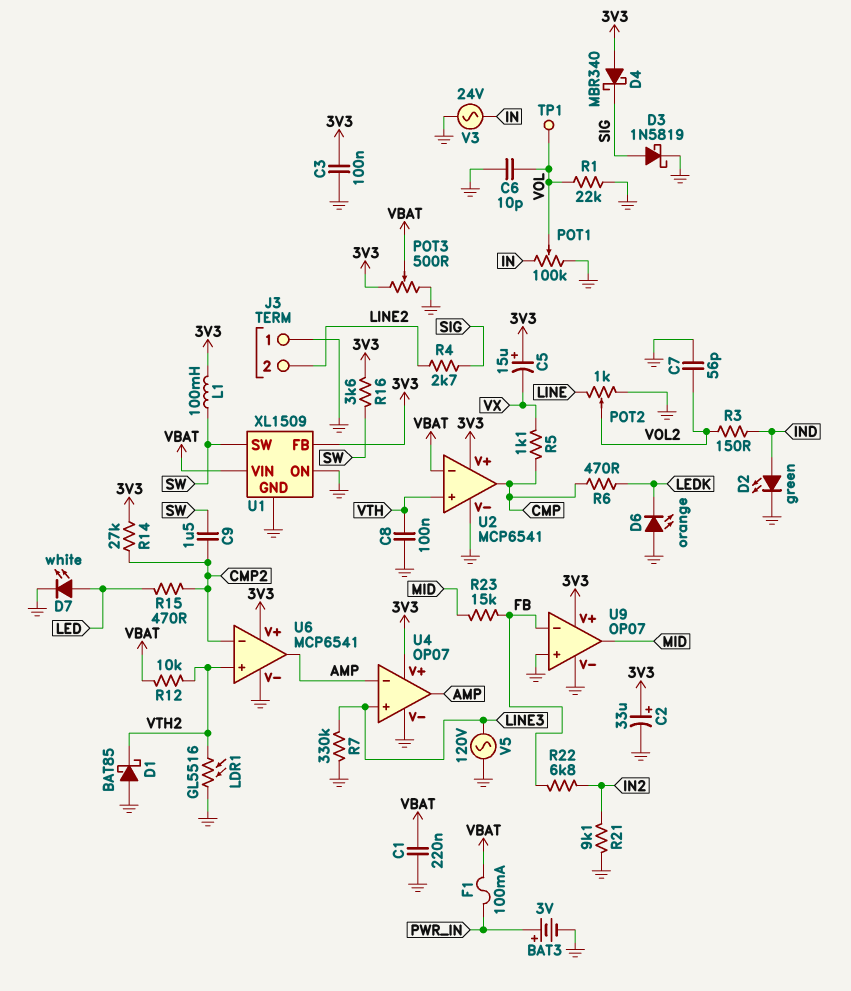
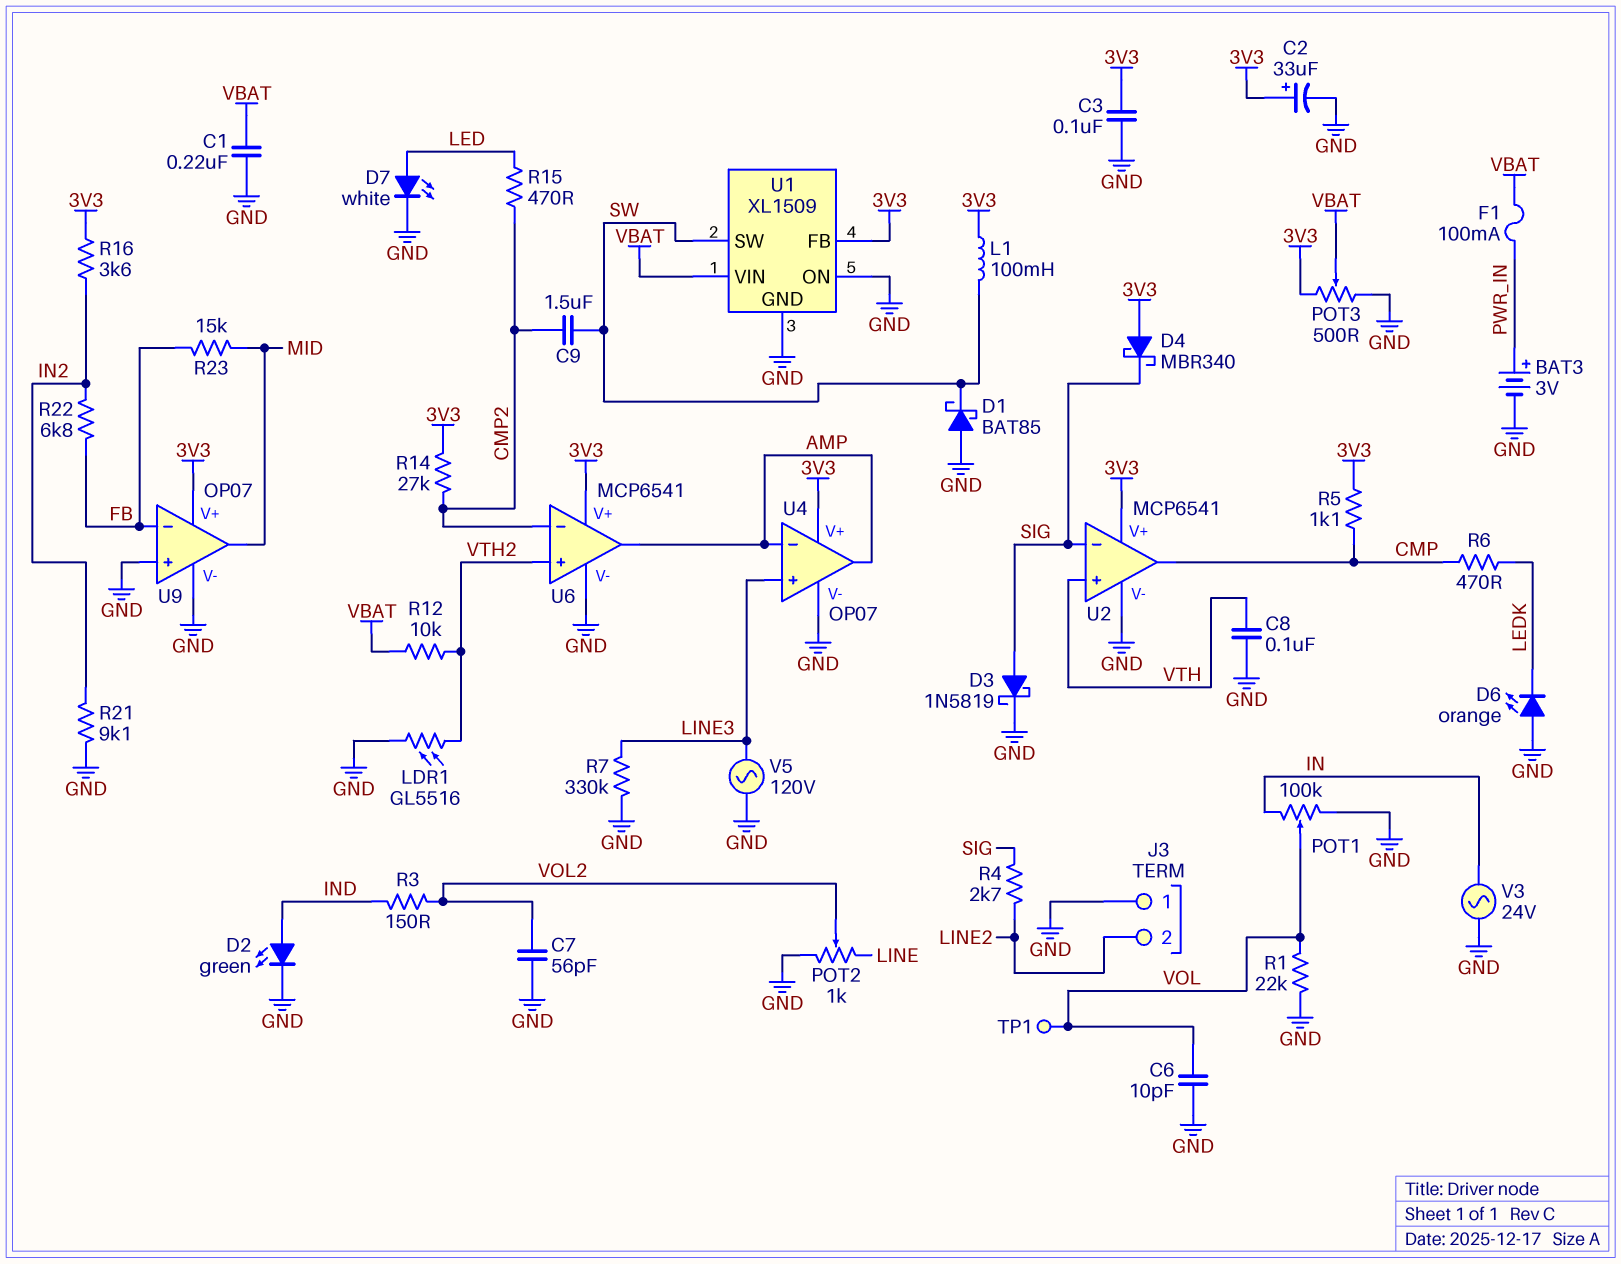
C5: 15uF (plus 3V3, minus VX) -> none
D1: schottky BAT85 (A GND, K VTH2) -> schottky BAT85 (A GND, K SW)
R5: 1.1k (CMP, VX) -> 1.1k (3V3, CMP)
R16: 3.6k (3V3, SW) -> 3.6k (3V3, IN2)
U2 pin in-: VBAT -> SIG

